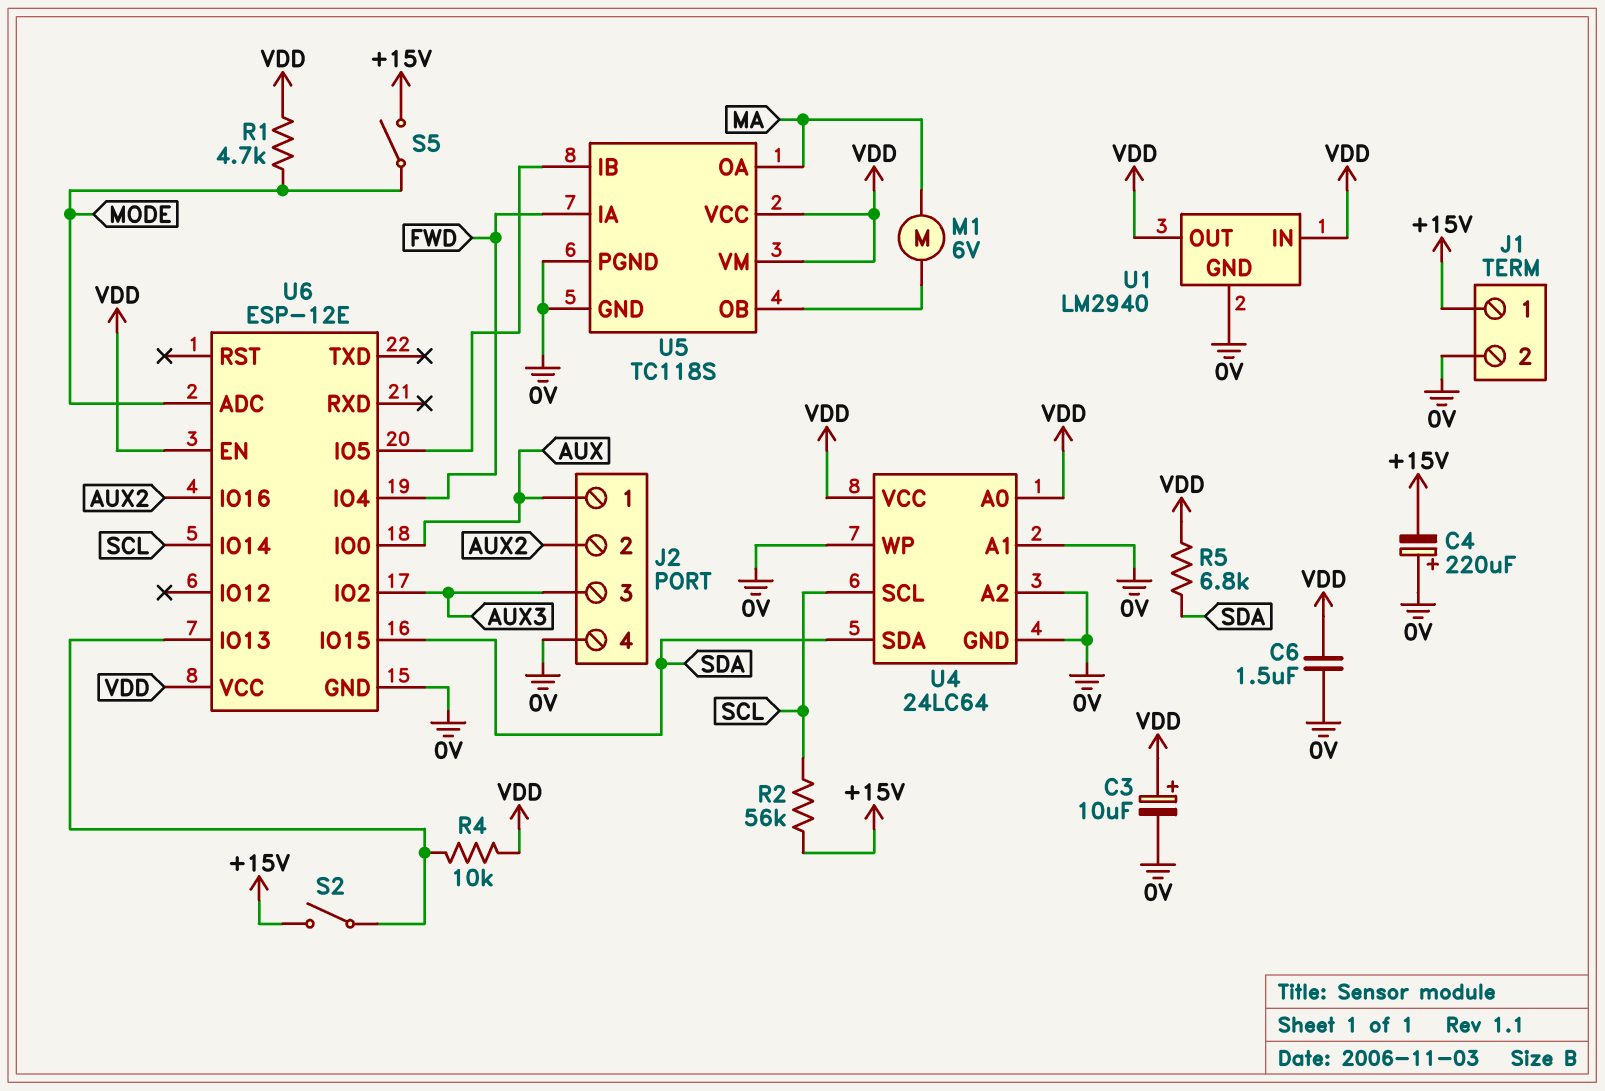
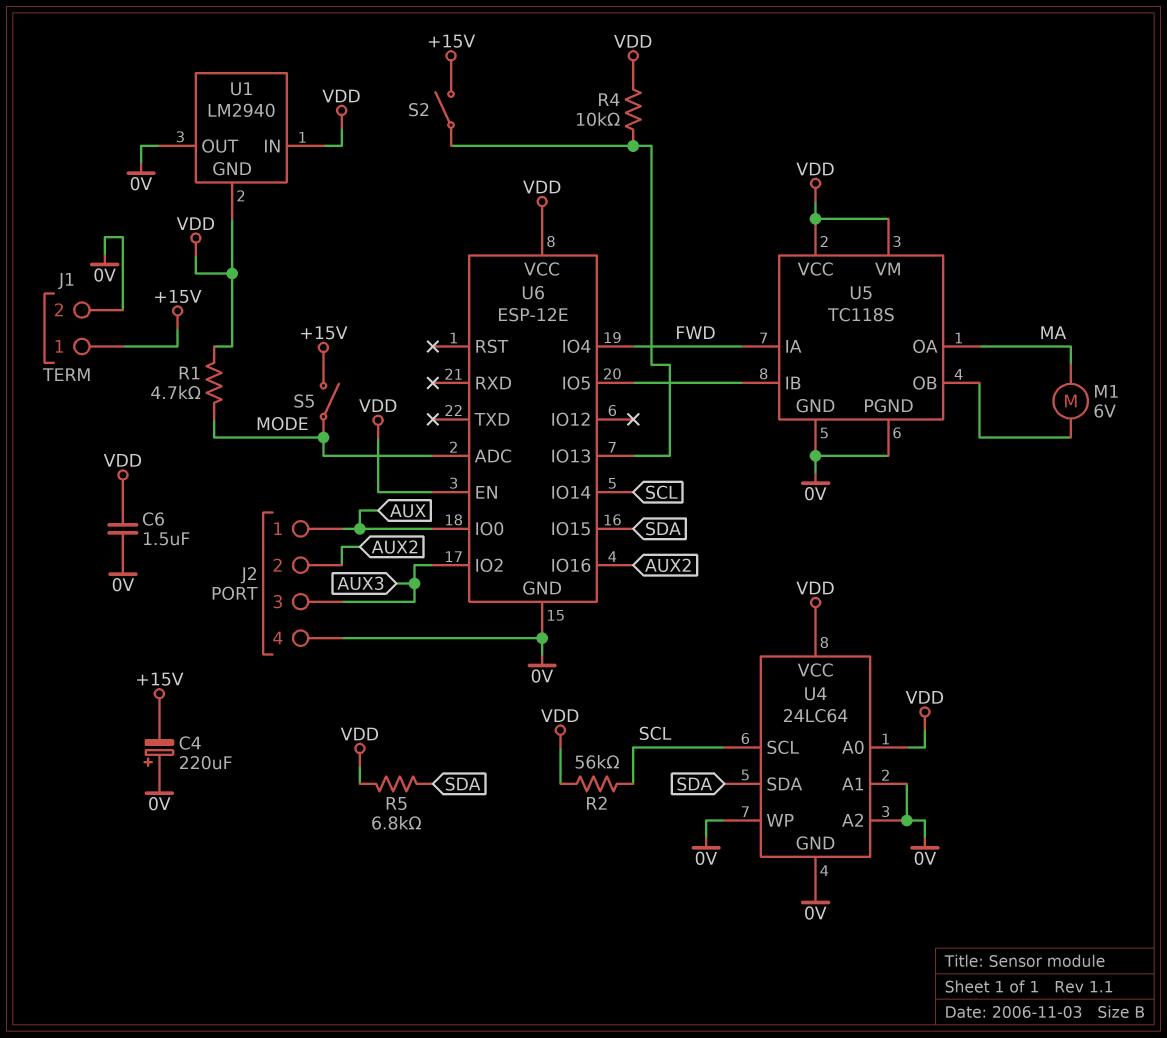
C3: 10uF (plus VDD, minus 0V) -> none
R2: 56k (+15V, SCL) -> 56k (SCL, VDD)
U1 pin GND: 0V -> VDD
U1 pin OUT: VDD -> 0V

